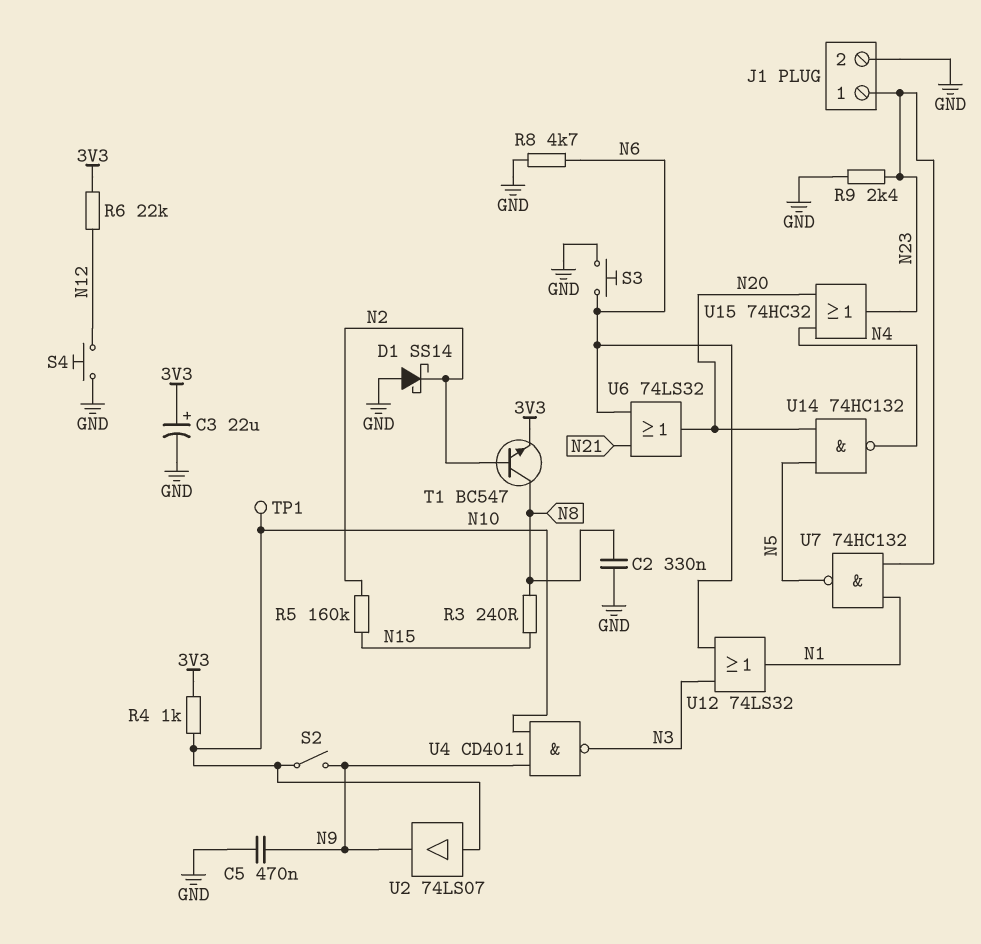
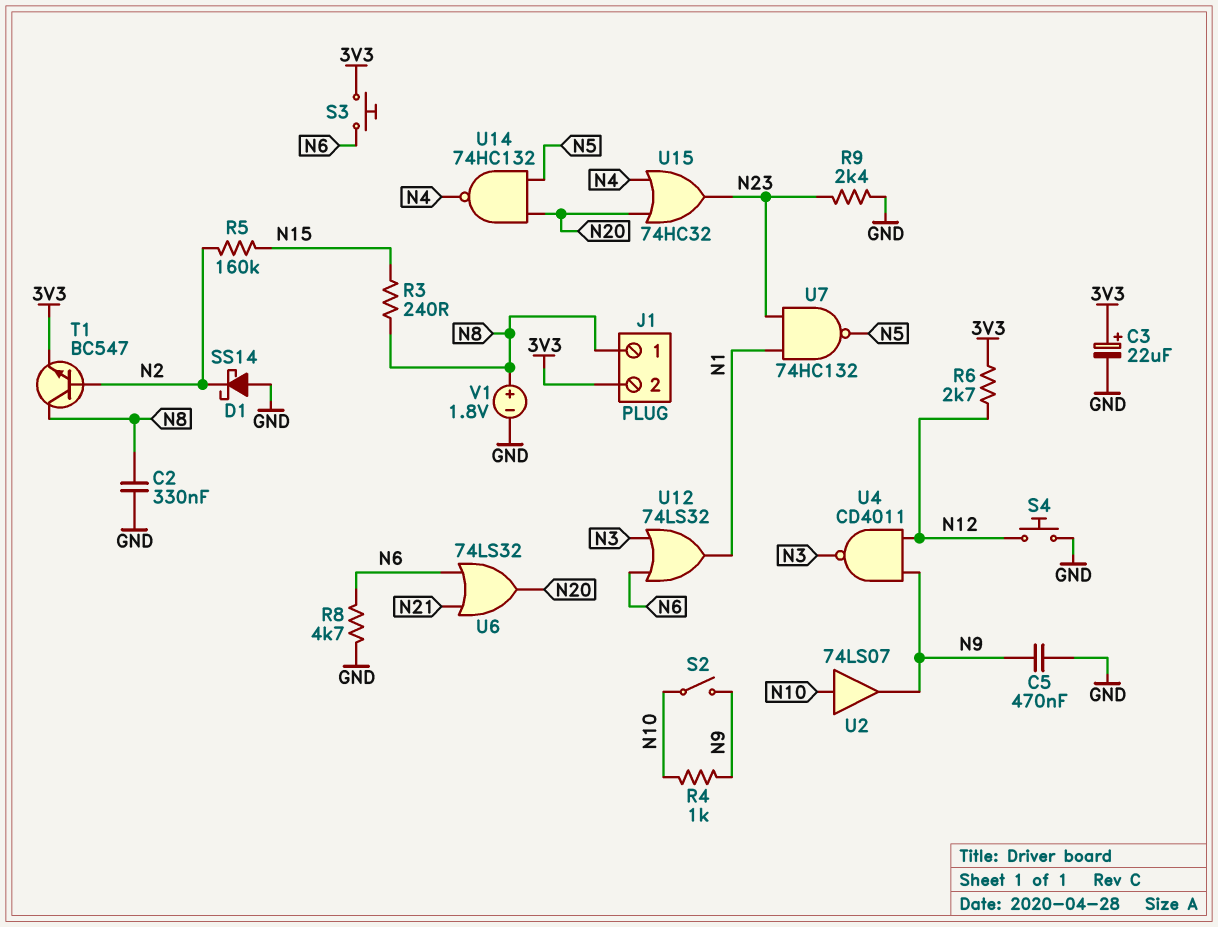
J1 pin 1: N23 -> N8
J1 pin 2: GND -> 3V3
R4: 1k (3V3, N10) -> 1k (N9, N10)
R6: 22k (3V3, N12) -> 2.7k (3V3, N12)
S3: button (GND, N6) -> button (3V3, N6)
TP1: test point (N10) -> none
U4: NAND CD4011 (in N9, in N10, out N3) -> NAND CD4011 (in N9, in N12, out N3)
V1: none -> 1.8V (plus N8, minus GND)

